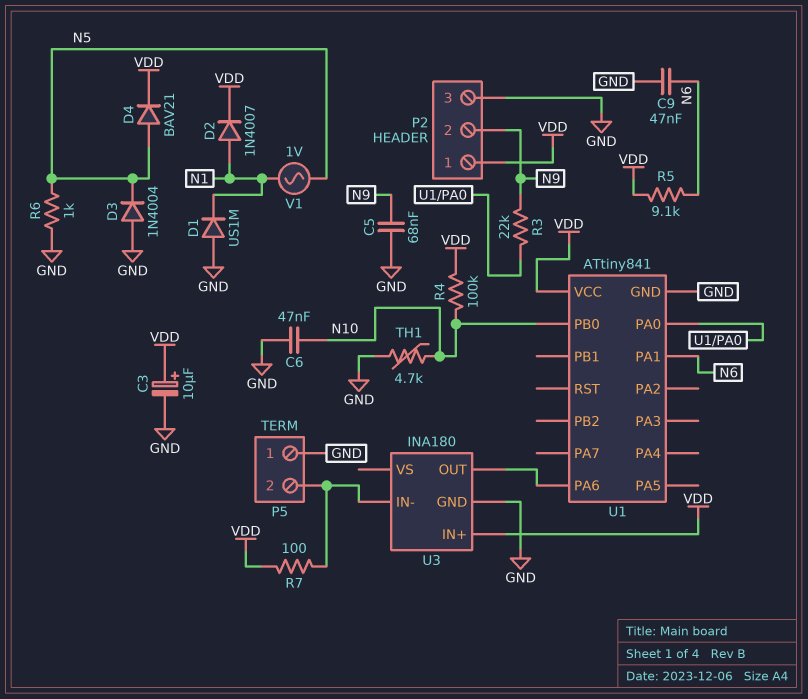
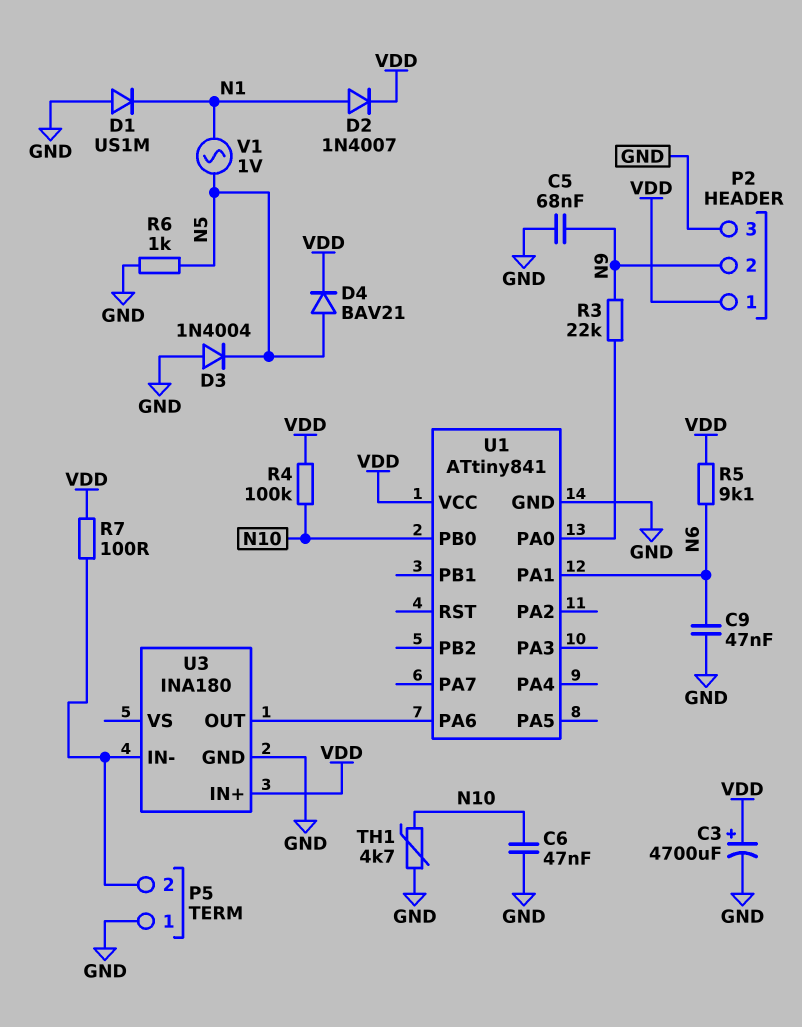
C3: 10uF (plus VDD, minus GND) -> 4700uF (plus VDD, minus GND)

